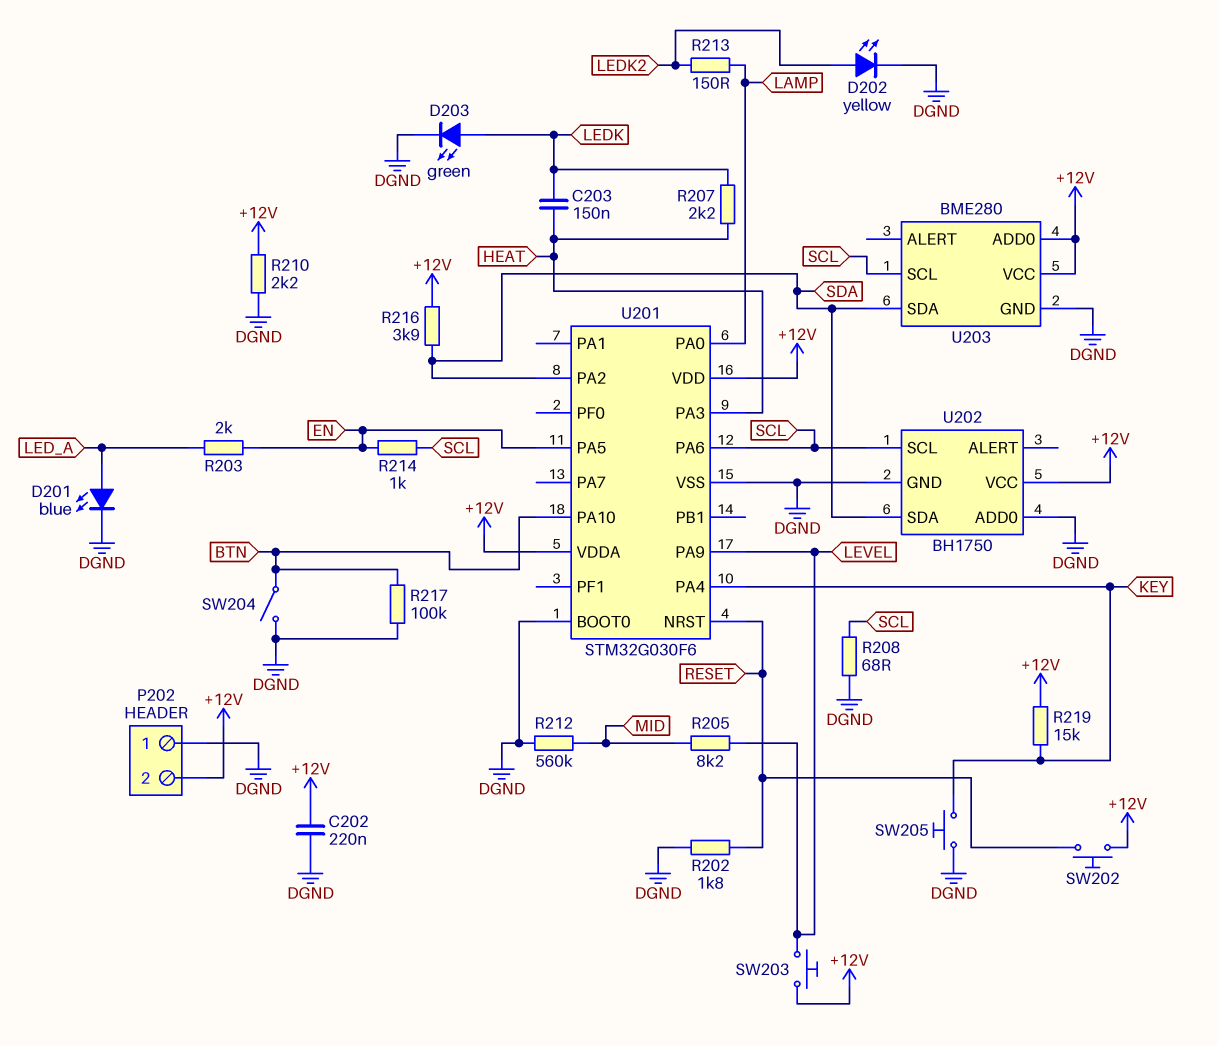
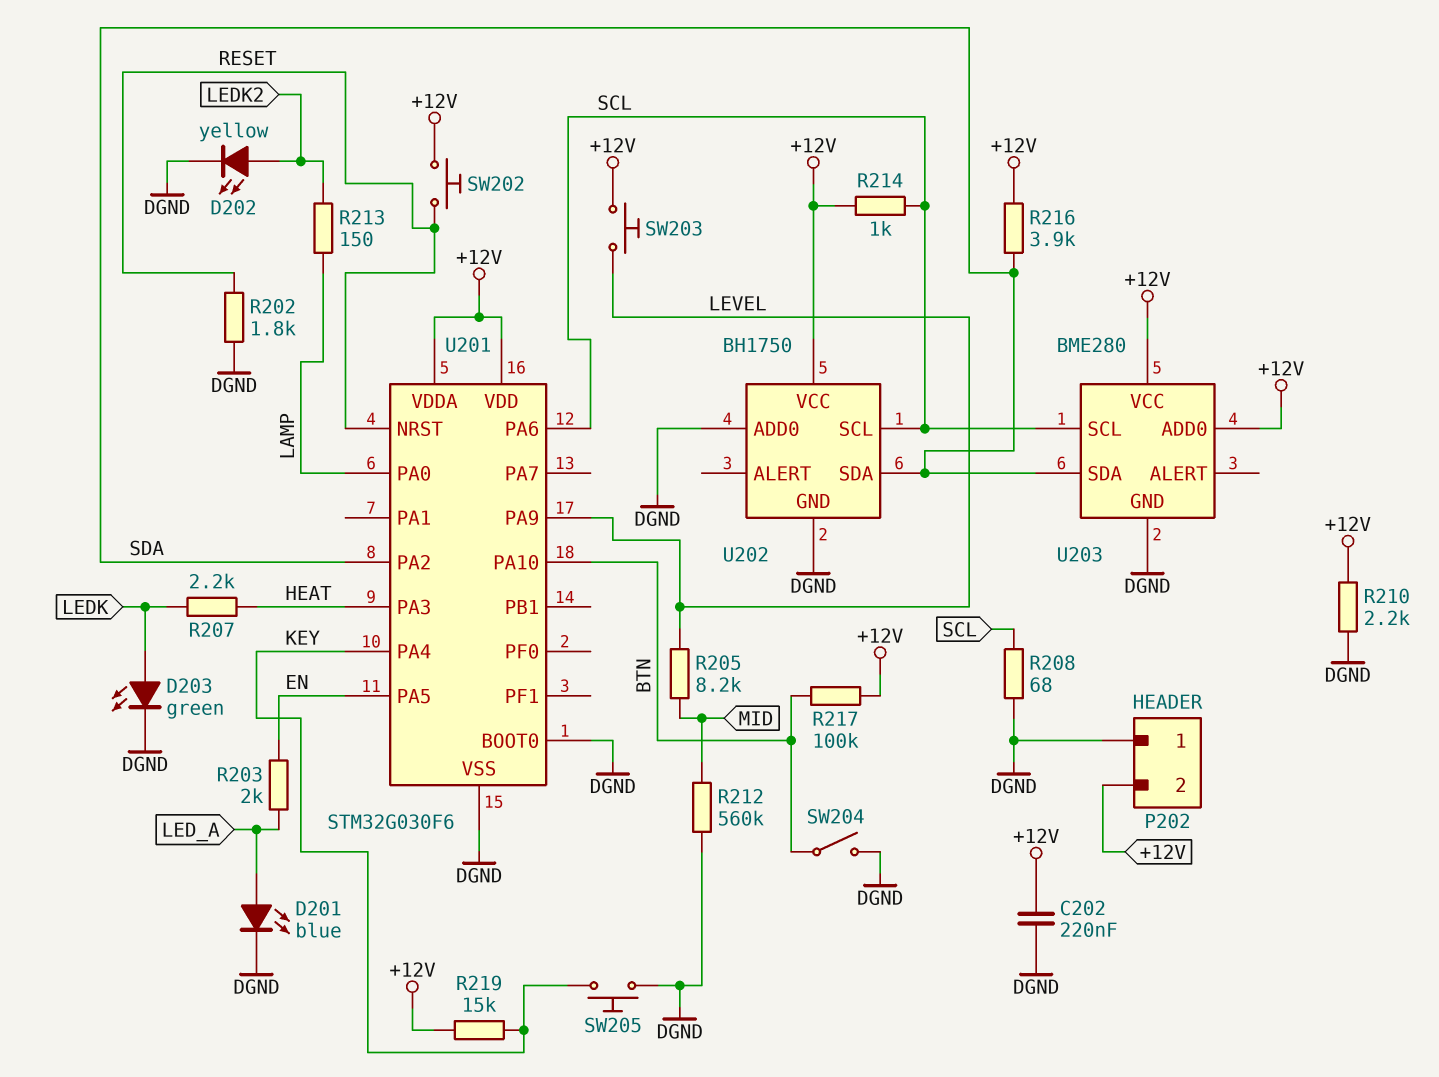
C203: 150nF (HEAT, LEDK) -> none
R214: 1k (EN, SCL) -> 1k (+12V, SCL)
R217: 100k (BTN, DGND) -> 100k (+12V, BTN)

